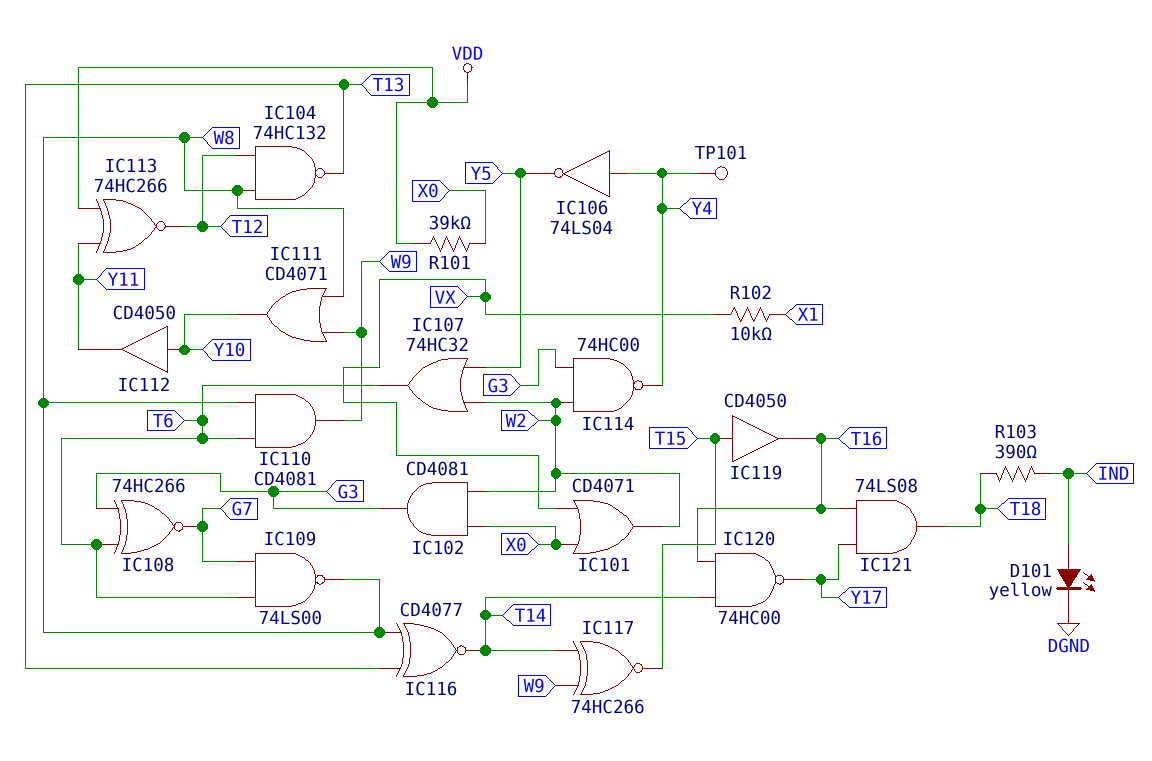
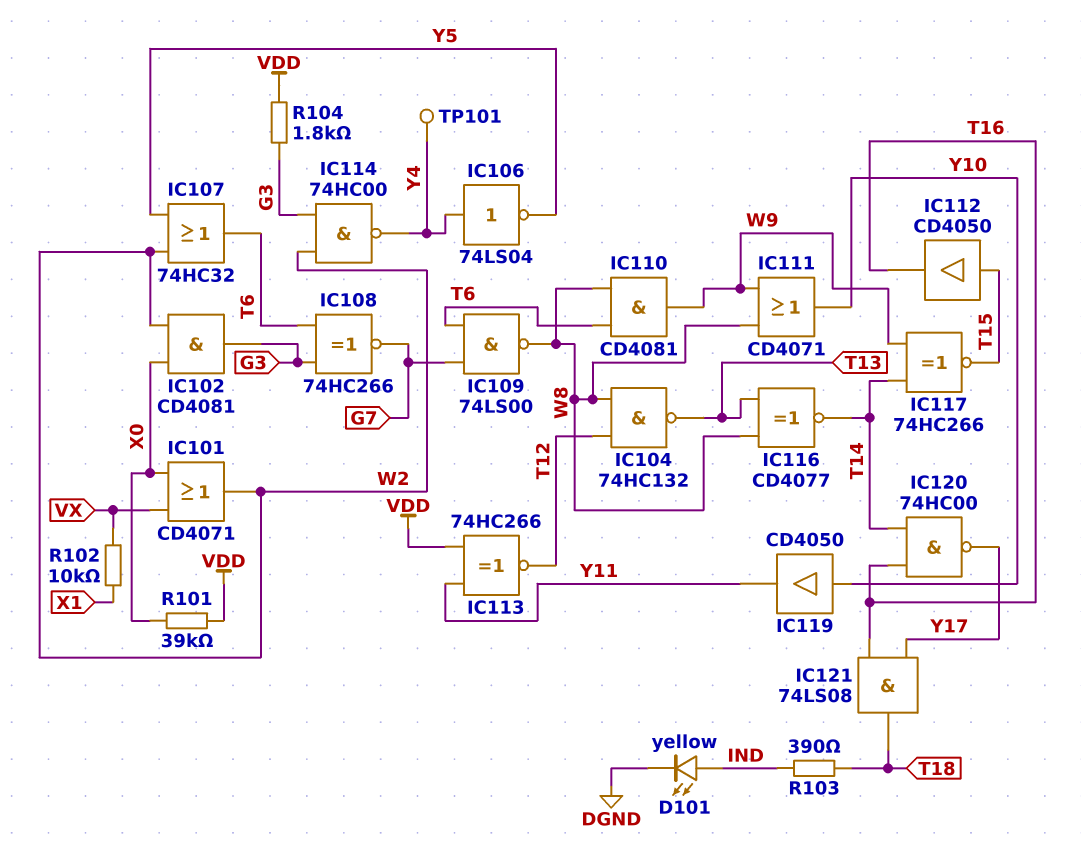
IC112: buffer CD4050 (in Y10, out Y11) -> buffer CD4050 (in T15, out T16)
IC119: buffer CD4050 (in T15, out T16) -> buffer CD4050 (in Y10, out Y11)
R104: none -> 1.8k (G3, VDD)

